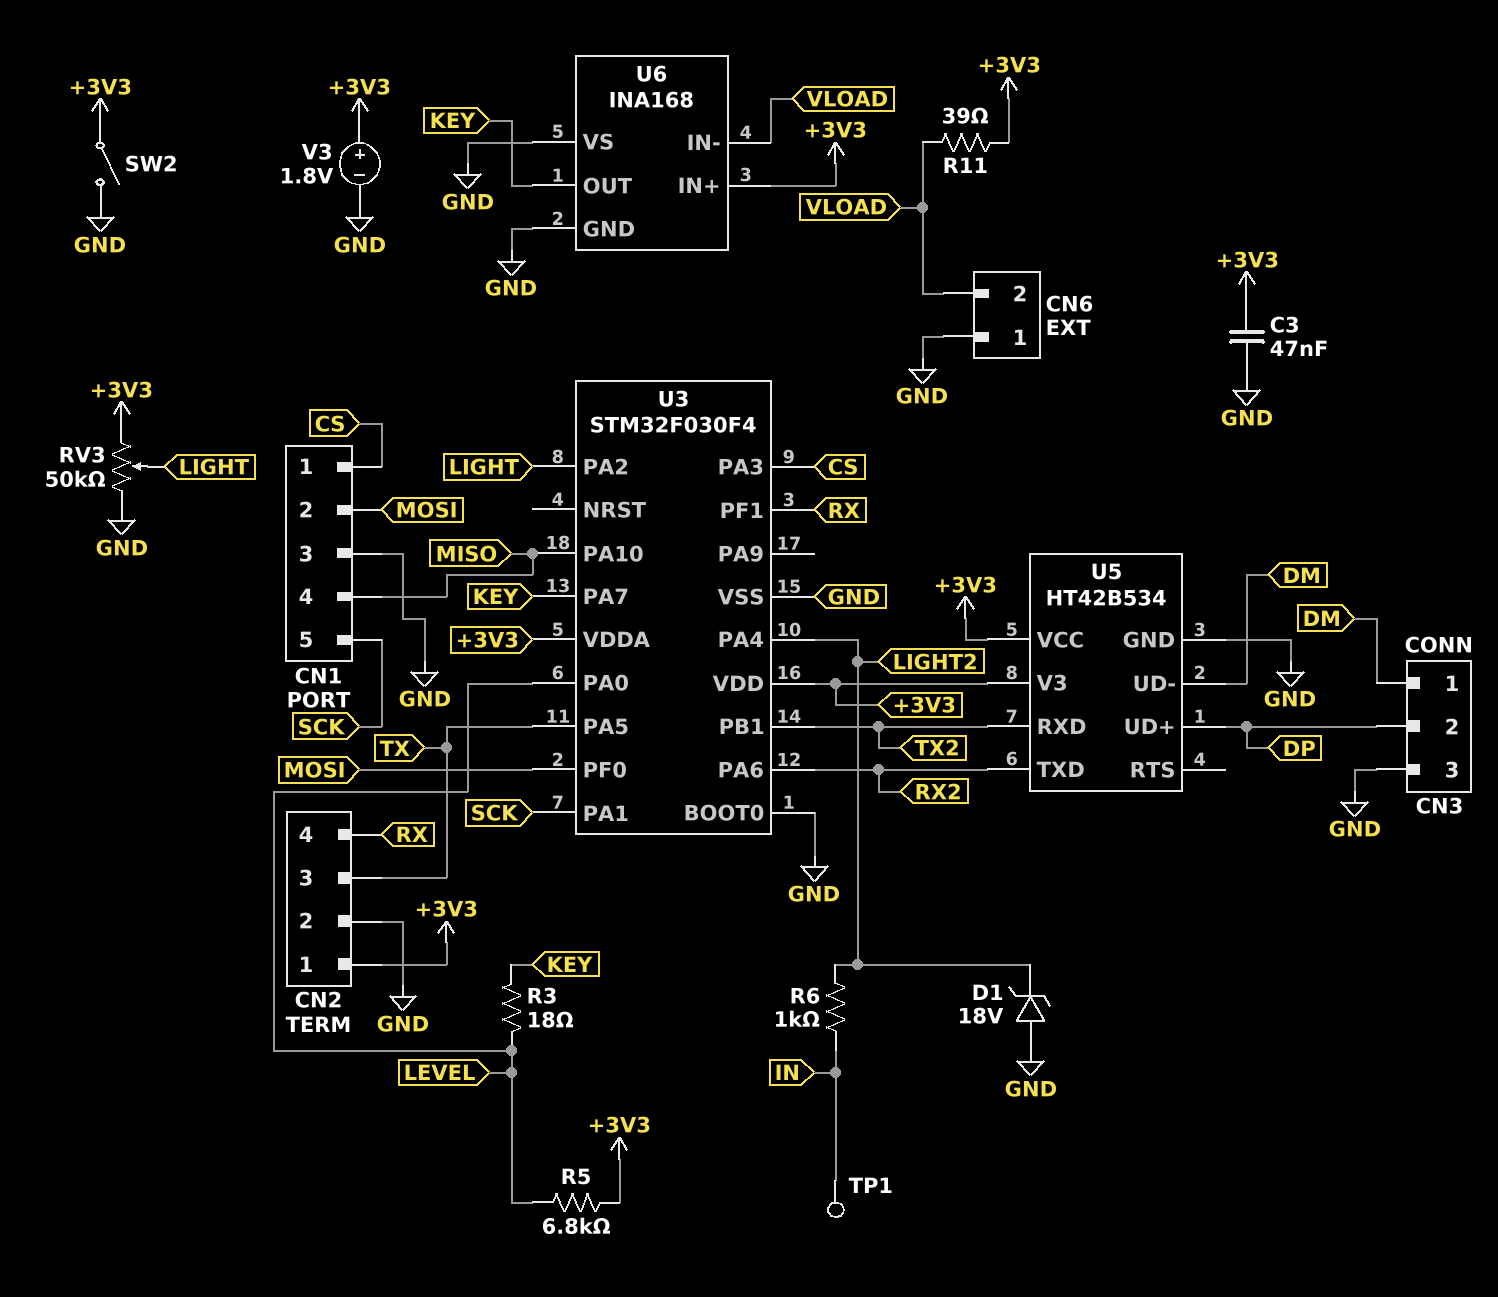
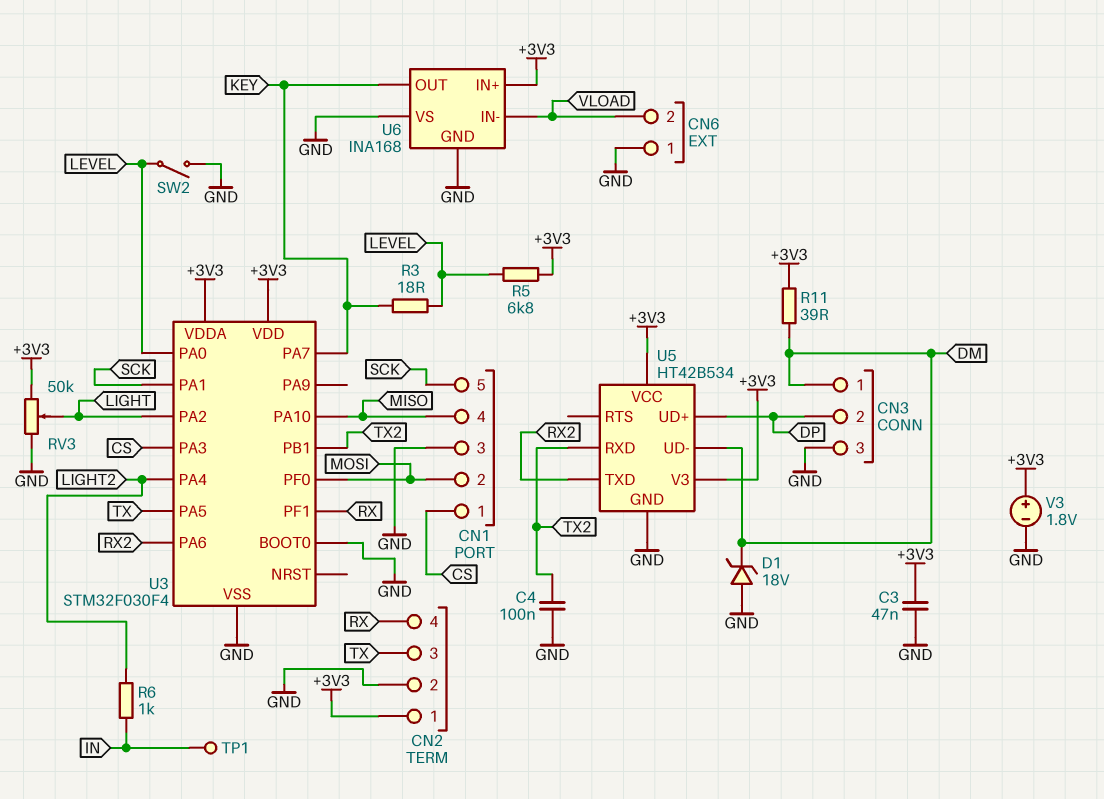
C4: none -> 100nF (GND, TX2)
D1: zener 18V (A GND, K LIGHT2) -> zener 18V (A GND, K DM)
R11: 39 (+3V3, VLOAD) -> 39 (+3V3, DM)
SW2: switch (+3V3, GND) -> switch (GND, LEVEL)

